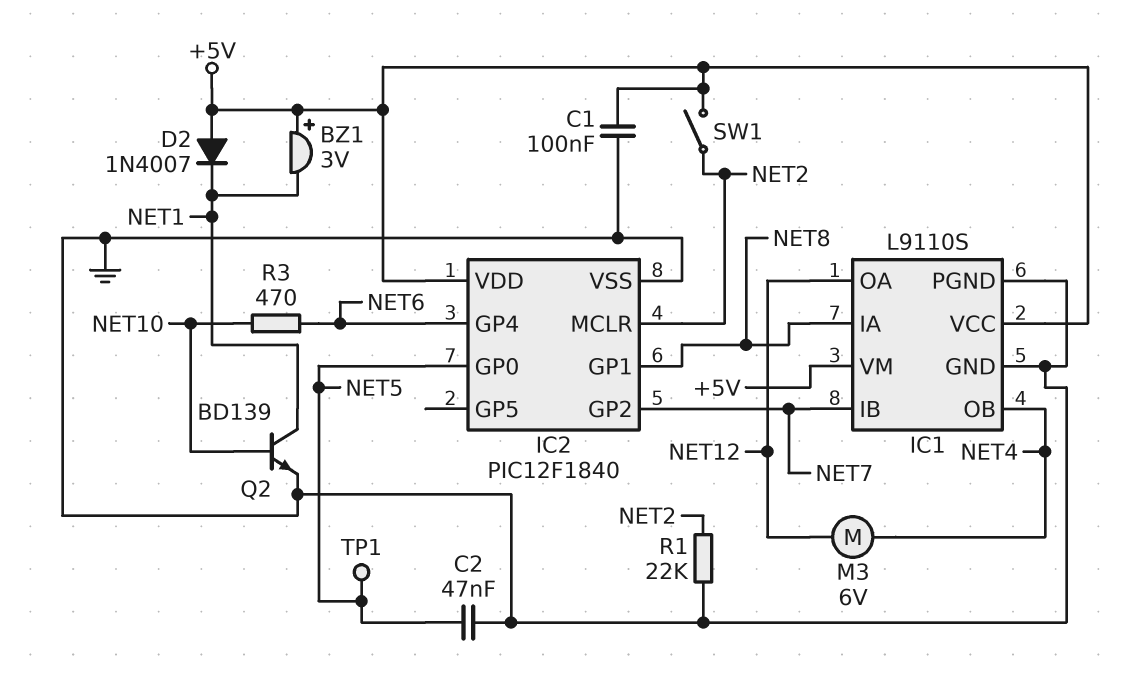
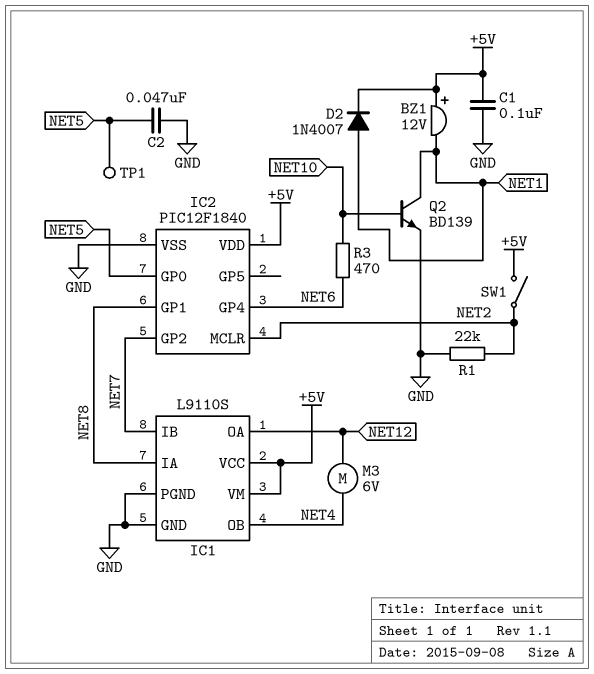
BZ1: buzzer 3V (plus +5V, minus NET1) -> buzzer 12V (plus +5V, minus NET1)
D2: diode 1N4007 (A +5V, K NET1) -> diode 1N4007 (A NET1, K +5V)

